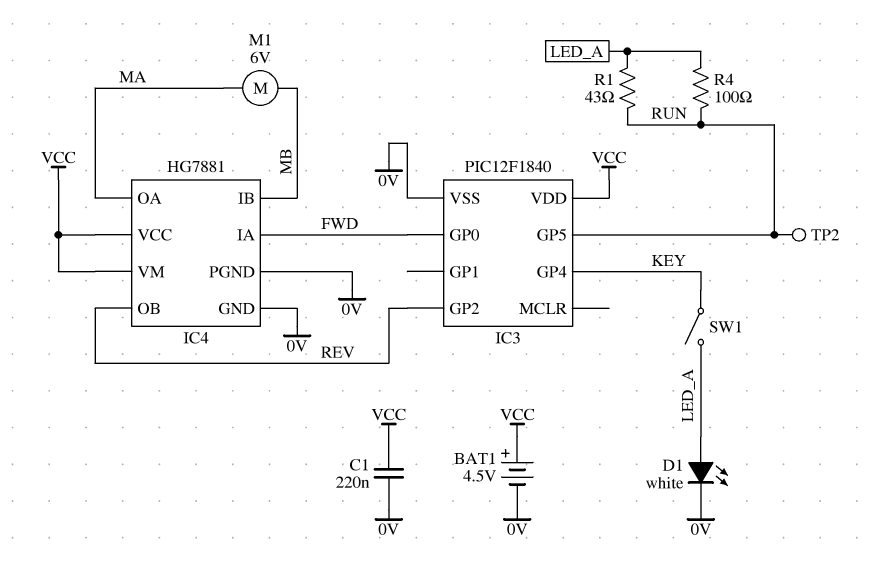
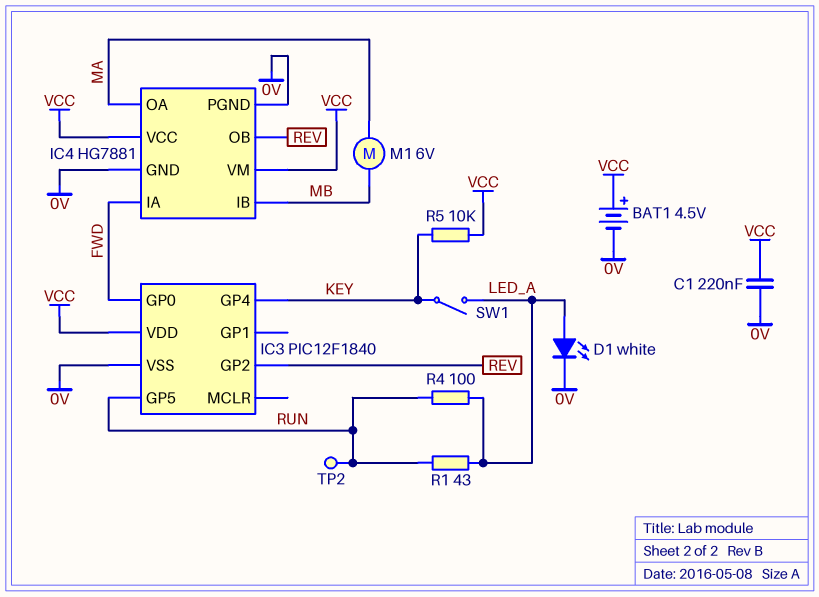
R5: none -> 10k (KEY, VCC)

